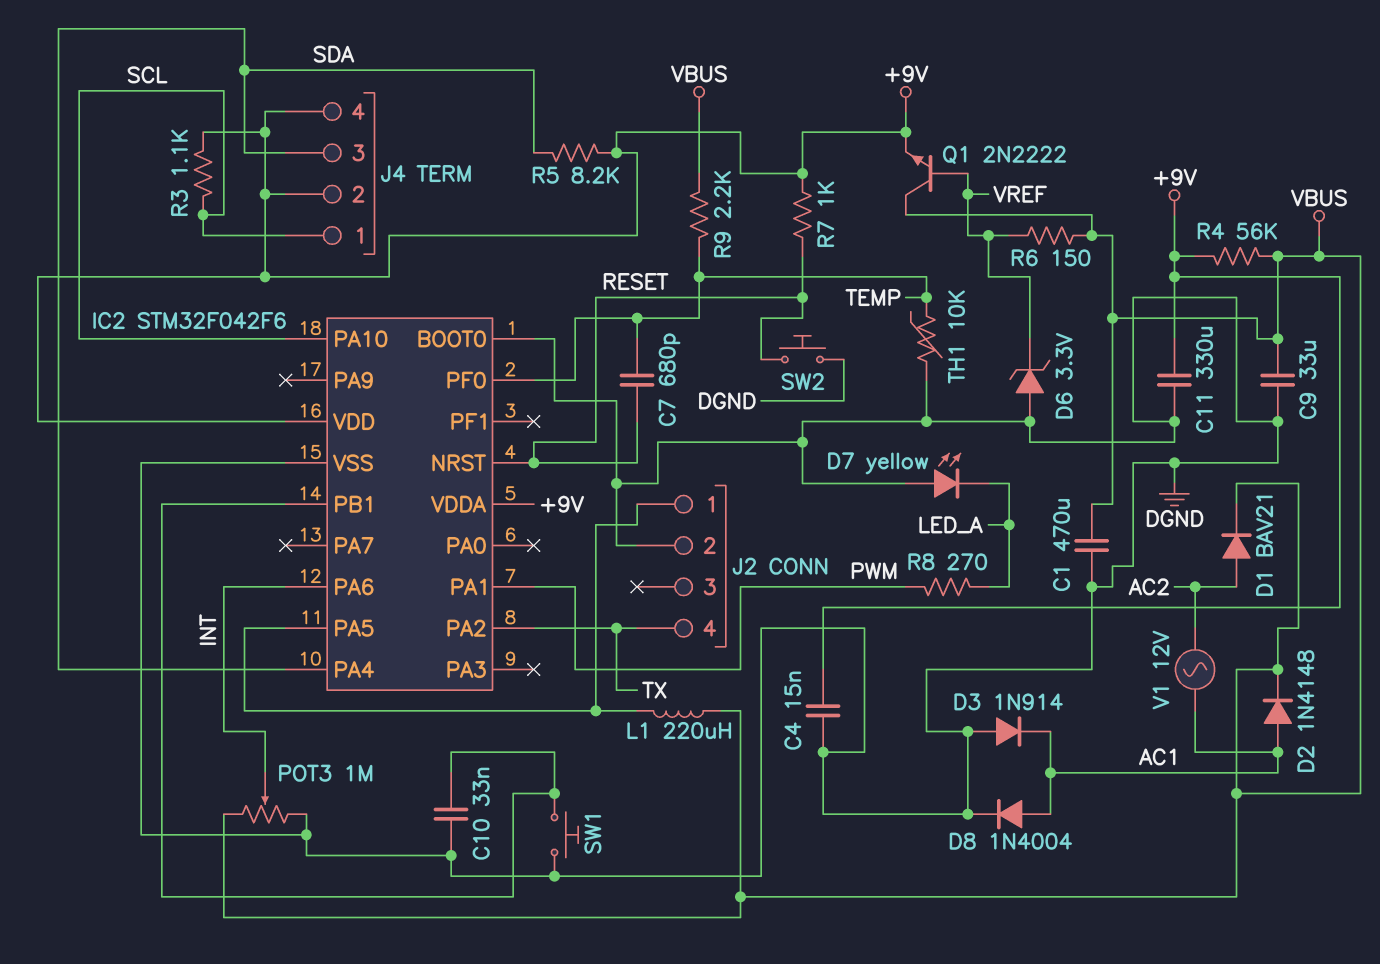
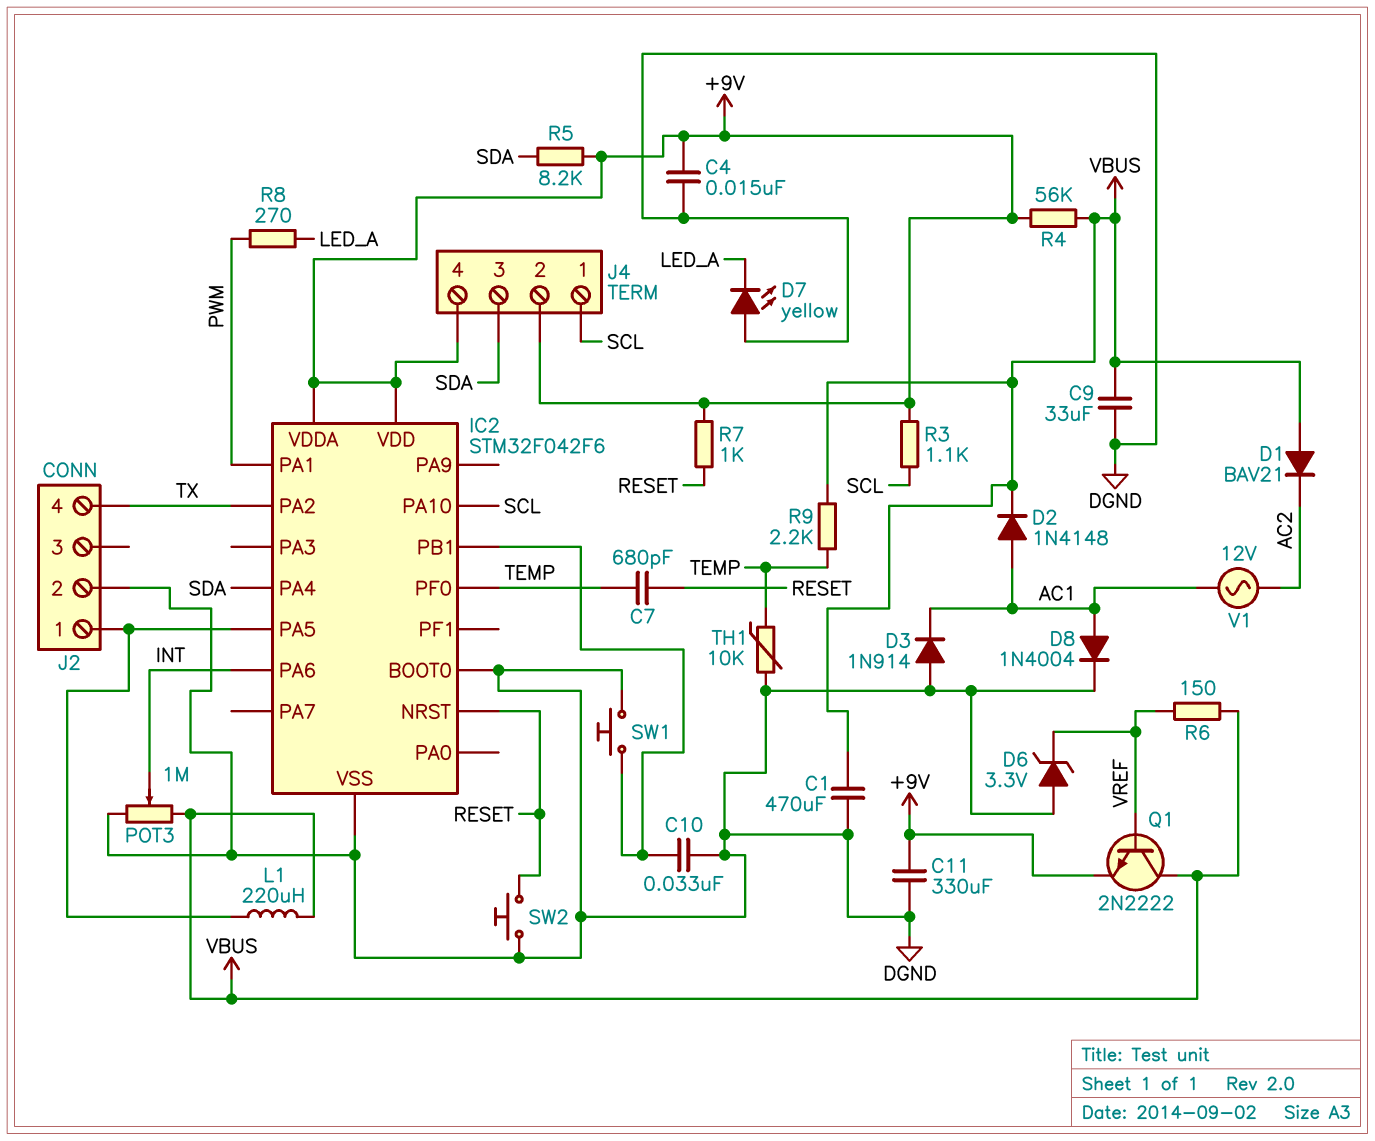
D1: diode BAV21 (A AC2, K VBUS) -> diode BAV21 (A VBUS, K AC2)

